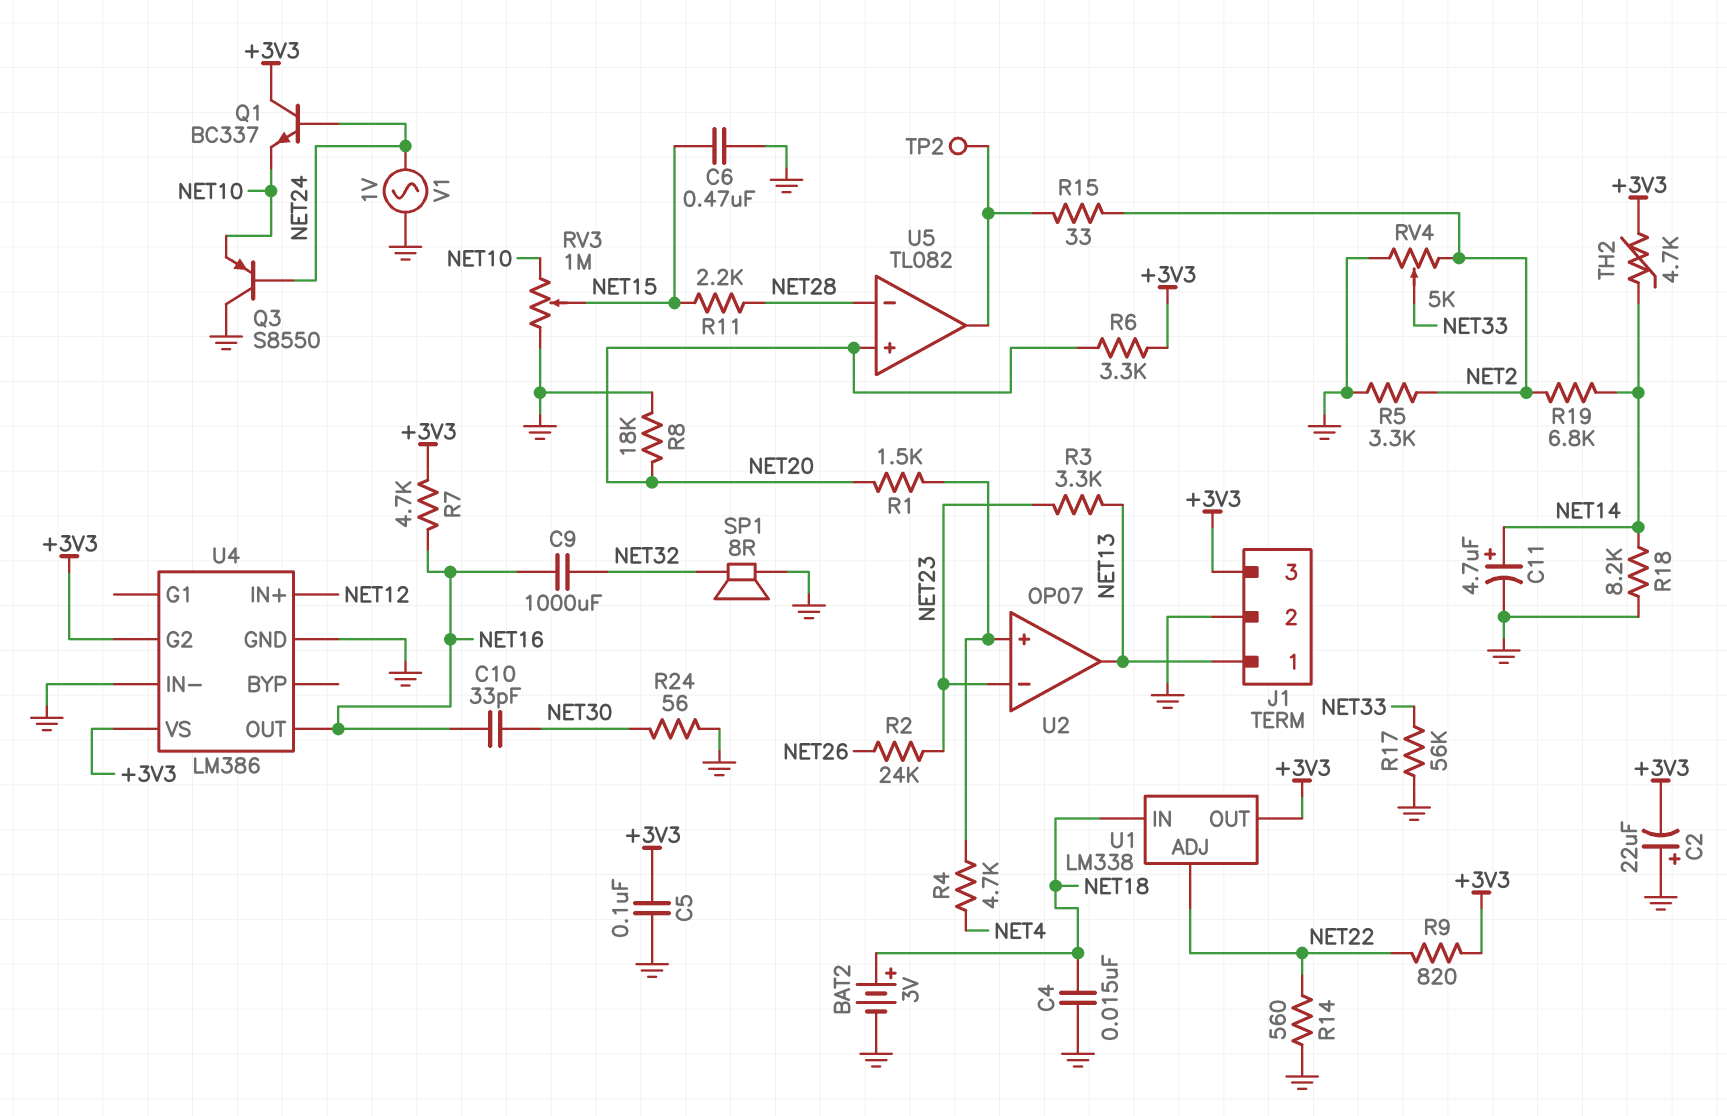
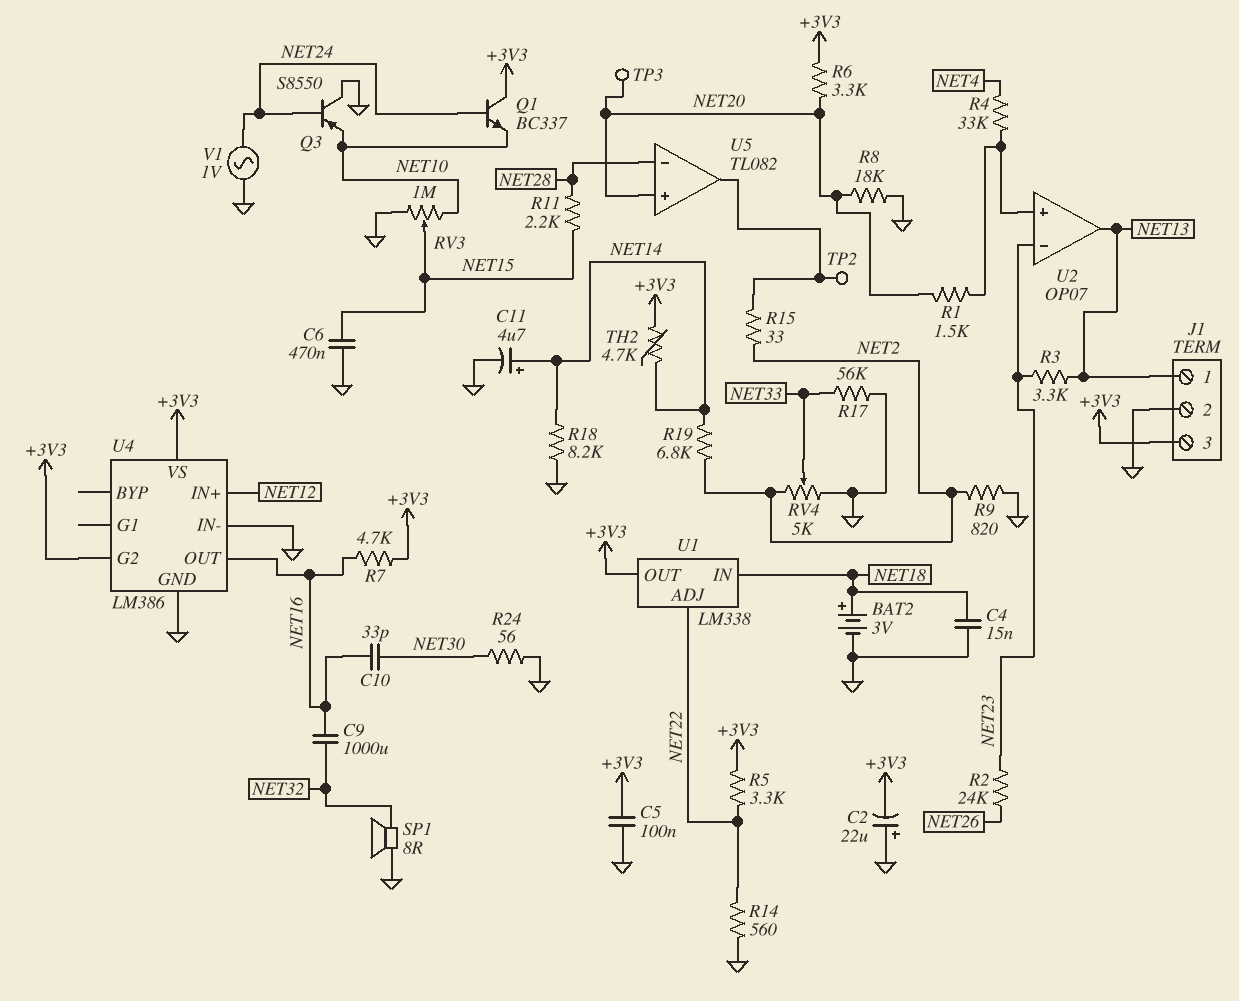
R4: 4.7k (NET4, U2/in+) -> 33k (NET4, U2/in+)
R5: 3.3k (GND, NET2) -> 3.3k (+3V3, NET22)
R9: 820 (+3V3, NET22) -> 820 (GND, NET2)
TP3: none -> test point (NET20)

